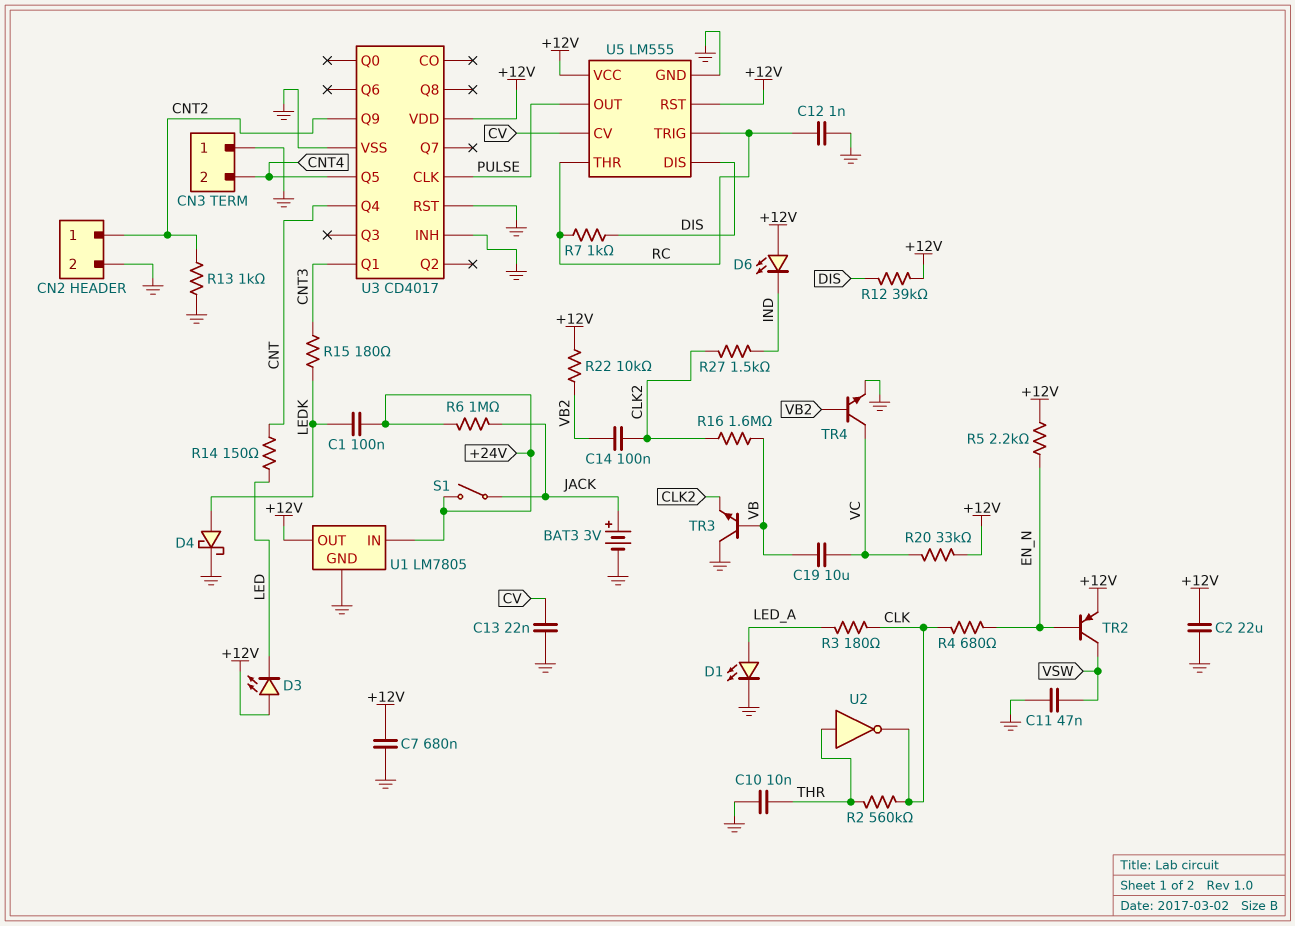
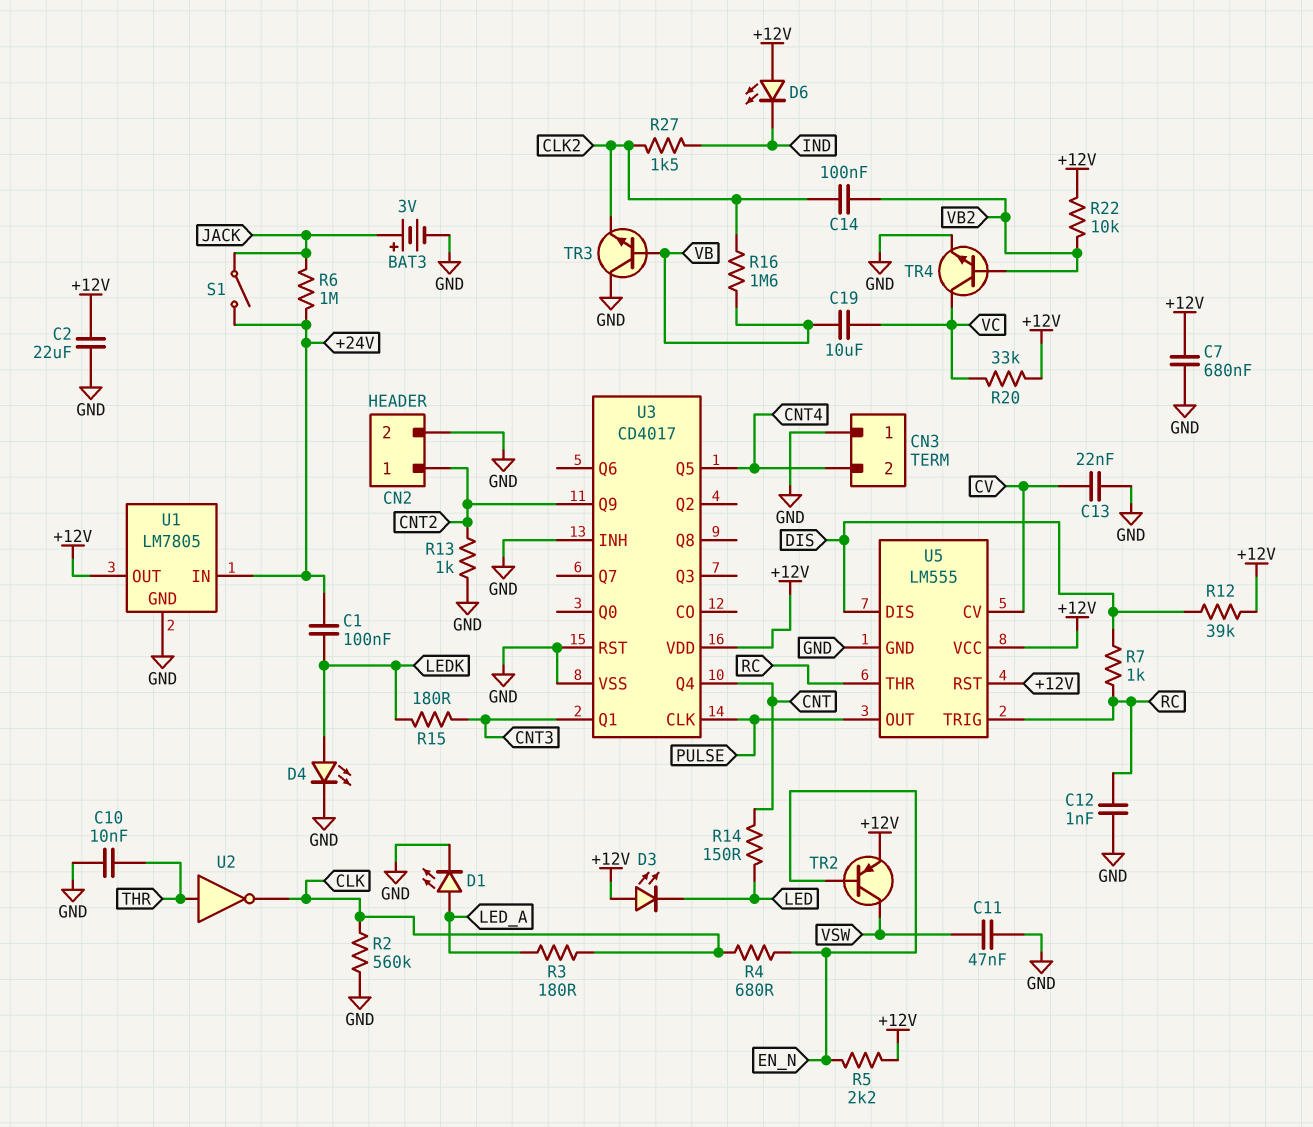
D4: schottky (A LEDK, K GND) -> LED (A LEDK, K GND)
R2: 560k (CLK, THR) -> 560k (CLK, GND)

